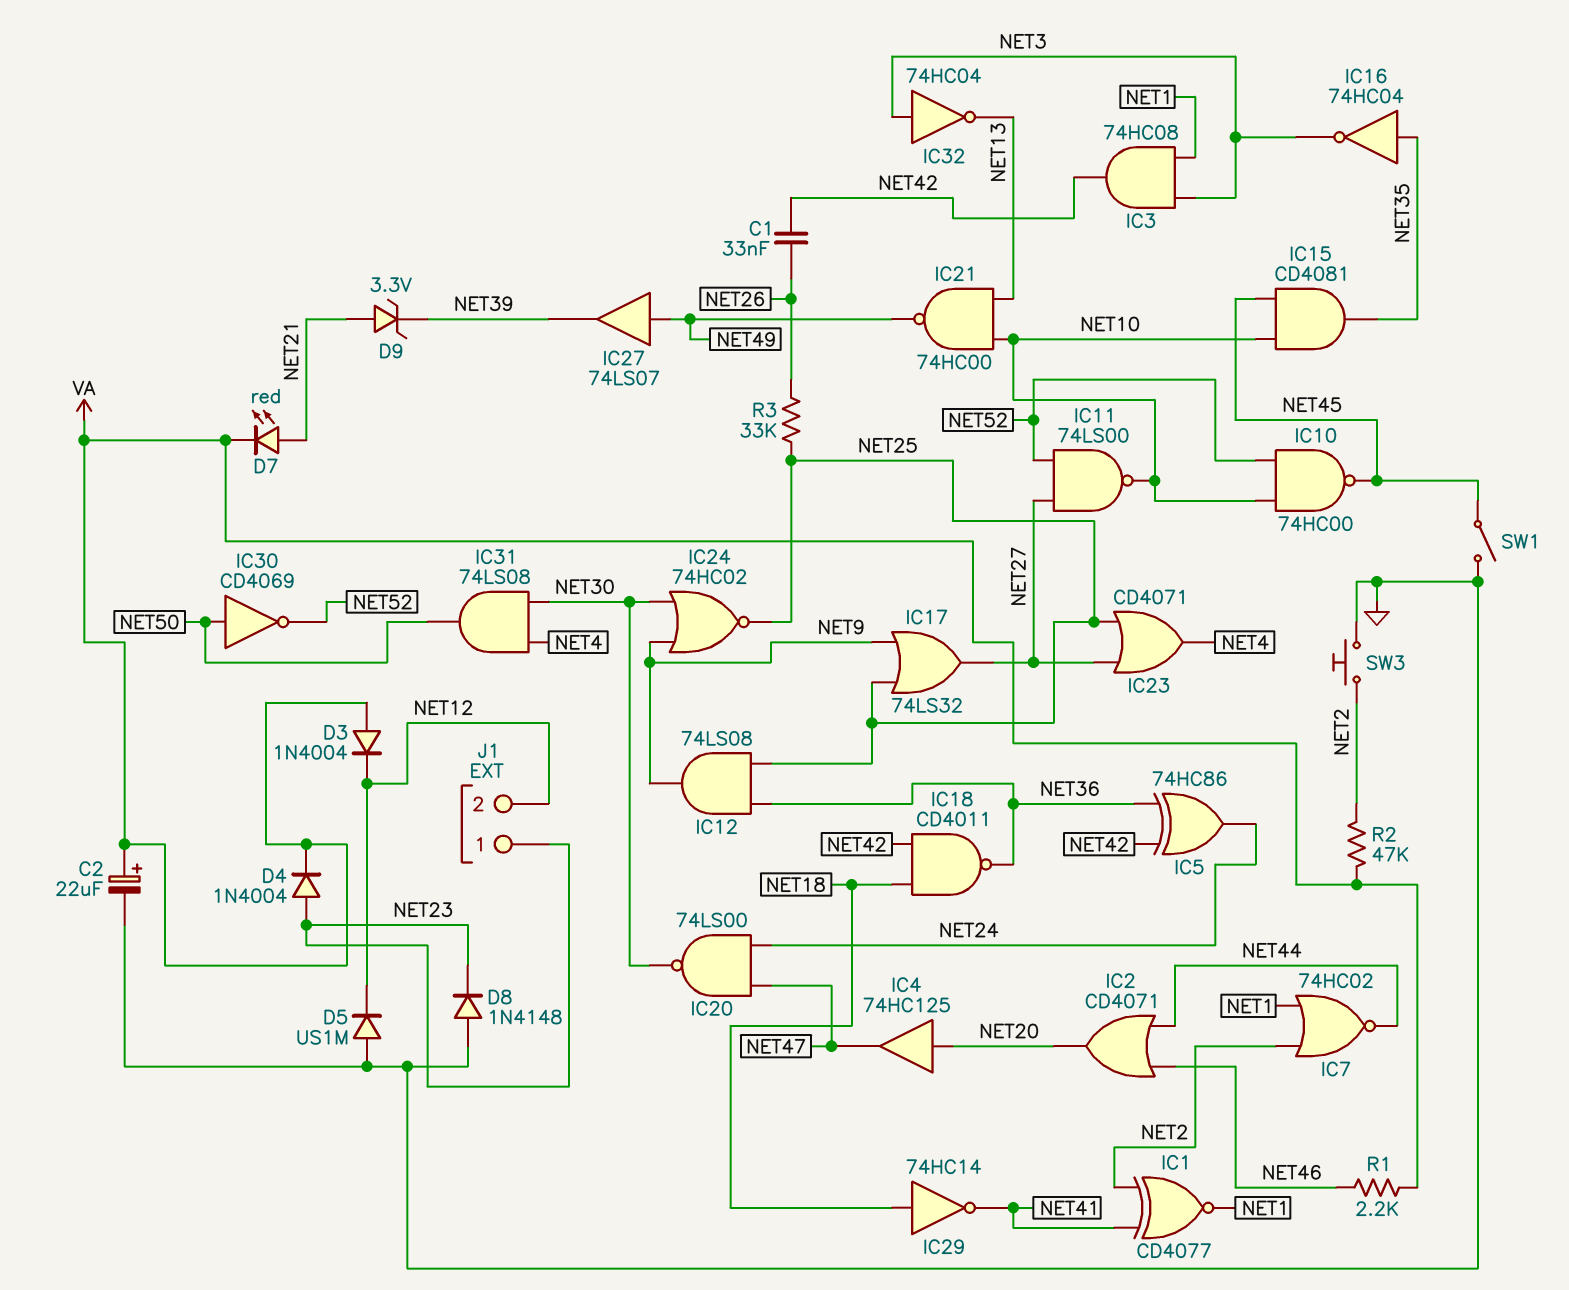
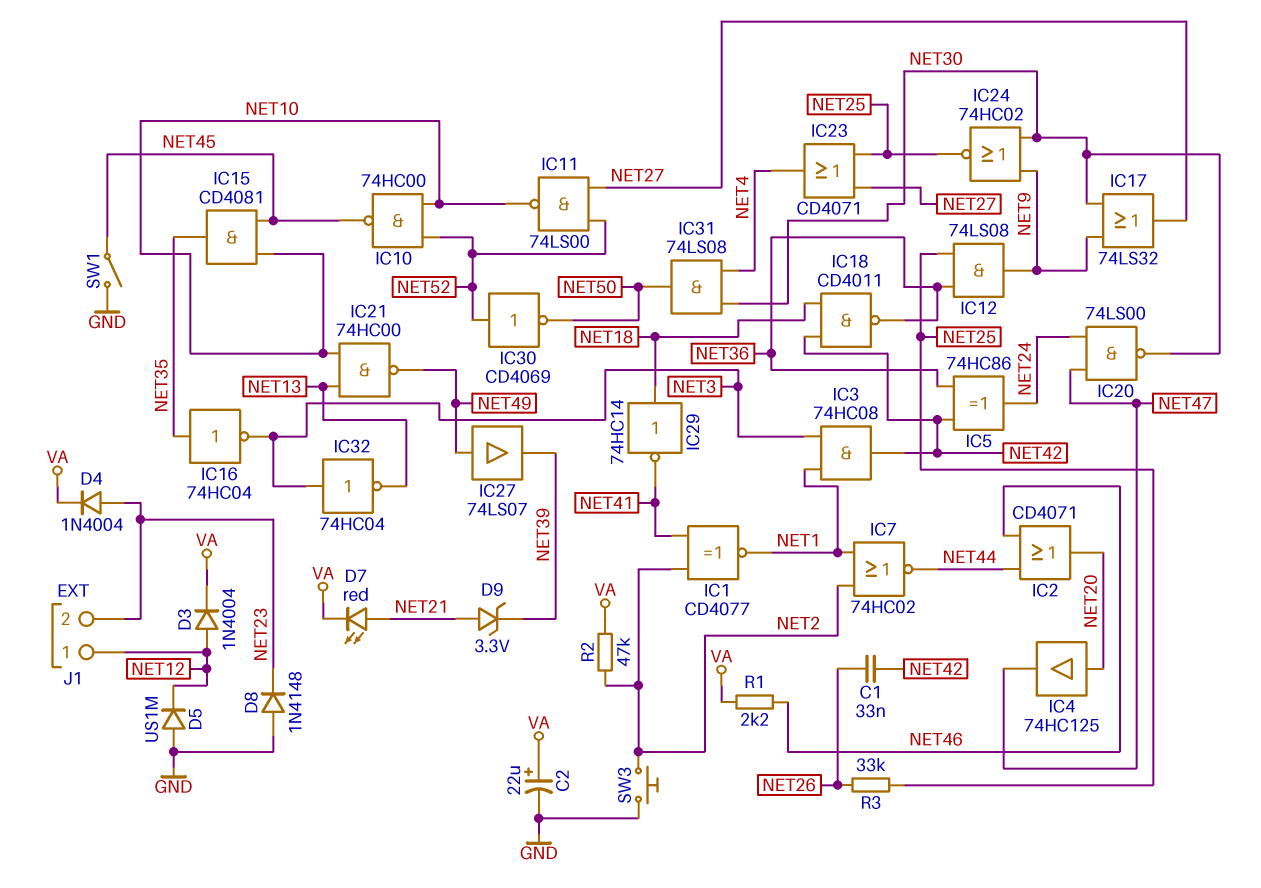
D3: diode 1N4004 (A VA, K NET12) -> diode 1N4004 (A NET12, K VA)
IC17: OR 74LS32 (in NET9, in NET25, out NET27) -> OR 74LS32 (in NET9, in NET30, out NET27)
IC30: NOT CD4069 (in NET50, out NET52) -> NOT CD4069 (in NET52, out NET50)
J1 pin 1: NET23 -> NET12
J1 pin 2: NET12 -> NET23

